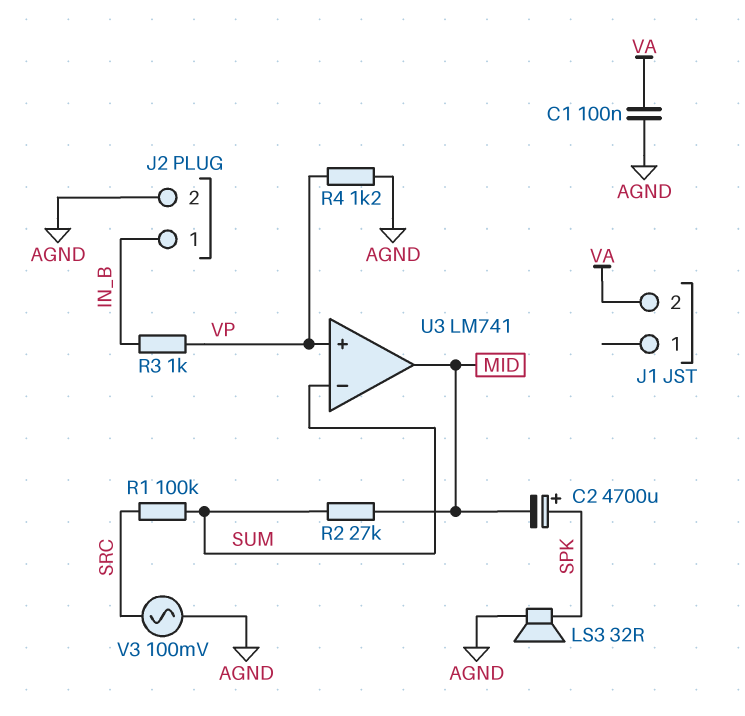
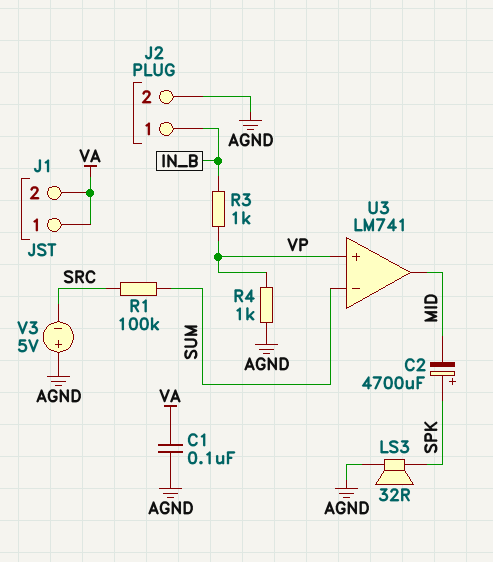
J1 pin 1: none -> VA
R2: 27k (MID, SUM) -> none
R4: 1.2k (AGND, VP) -> 1k (AGND, VP)
V3: AC 100mV (AGND, SRC) -> 5V (plus AGND, minus SRC)

